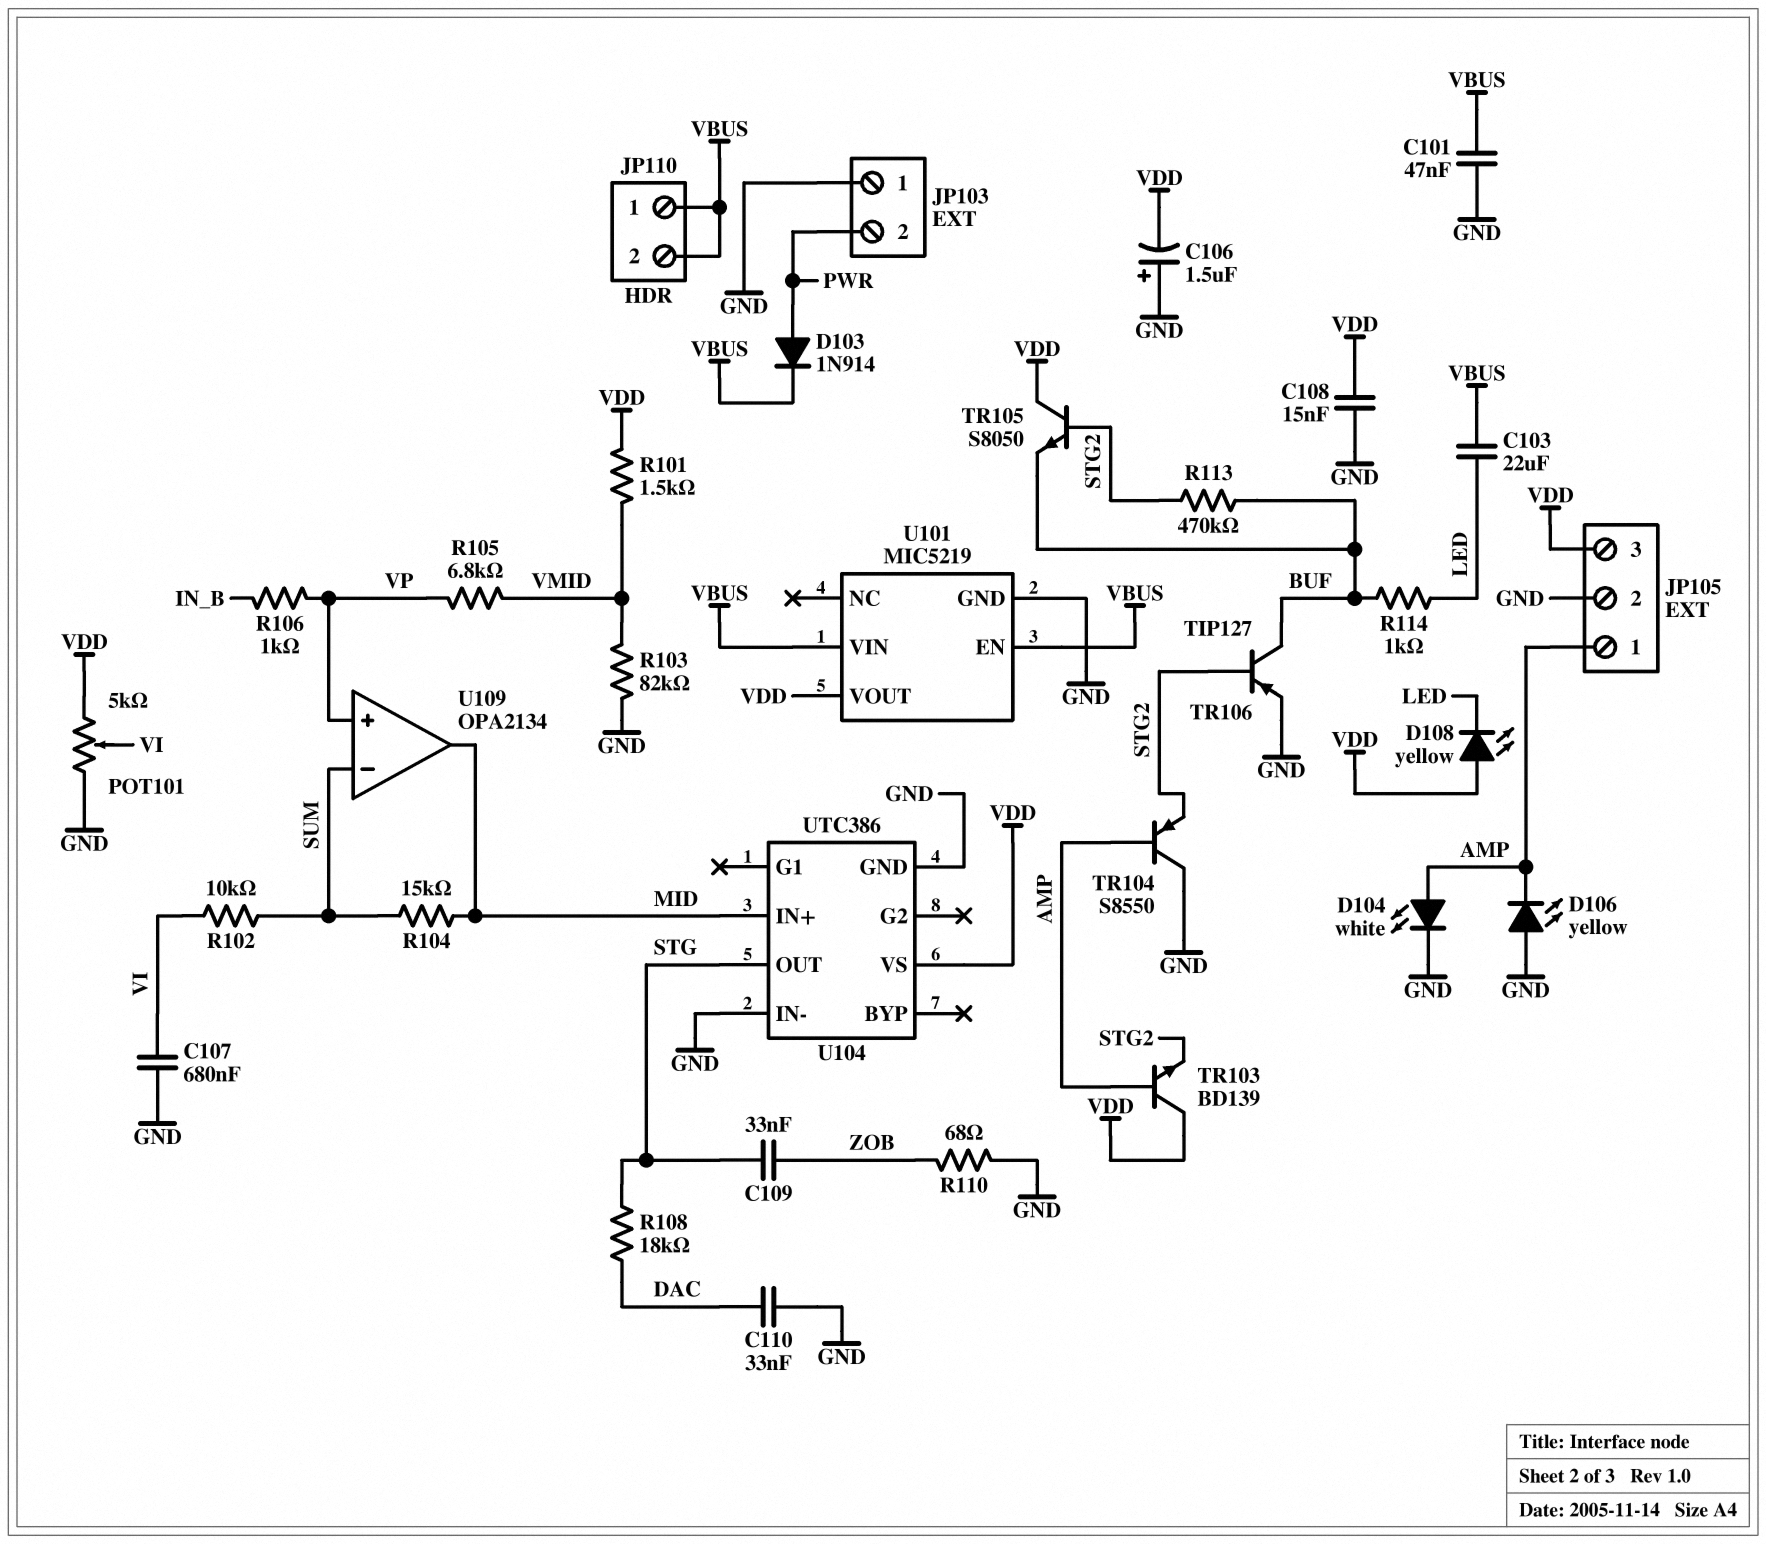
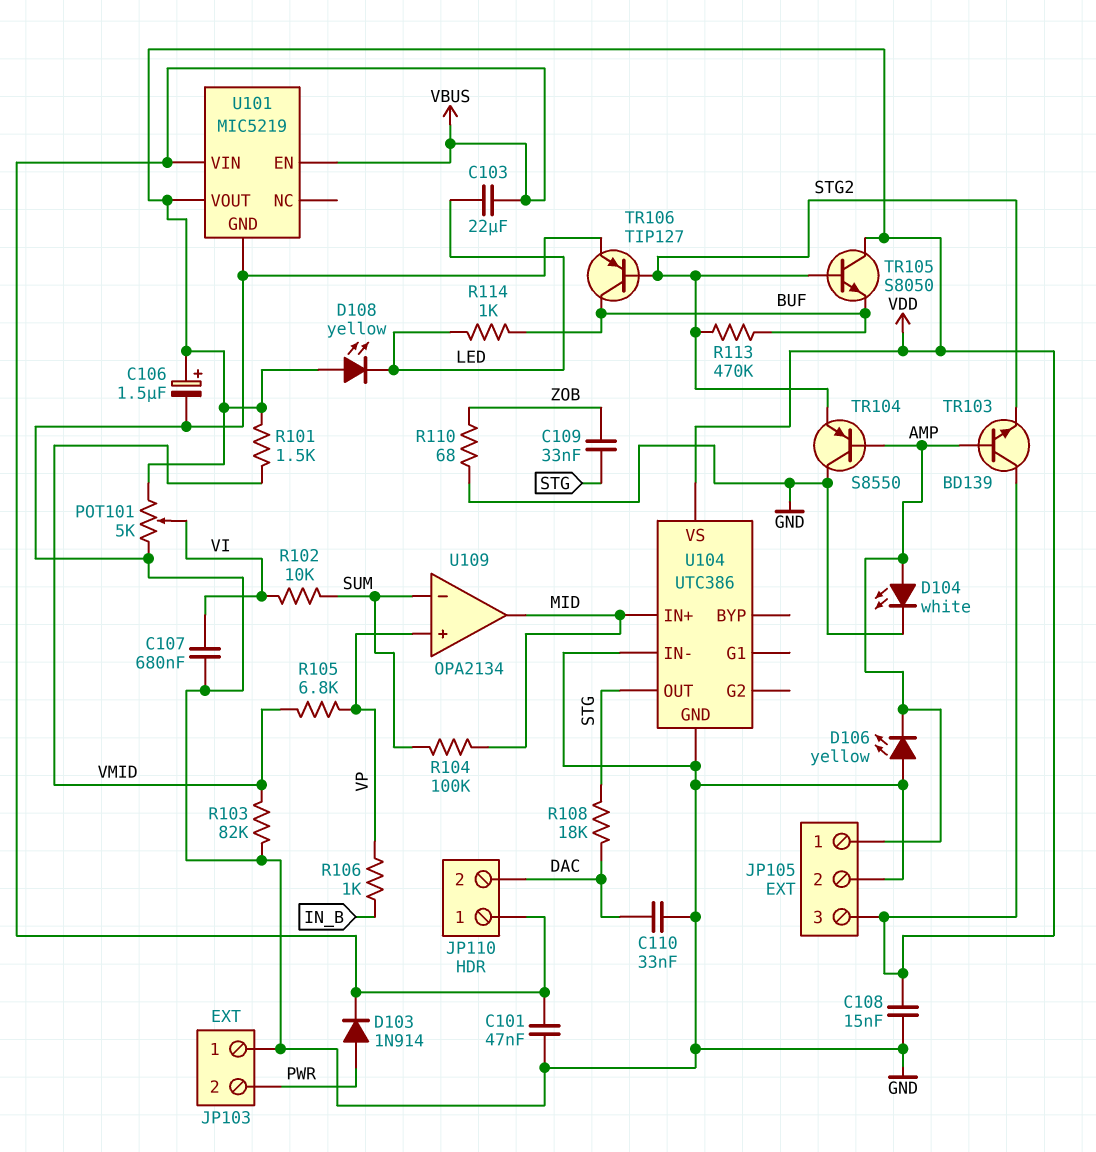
C106: 1.5uF (plus GND, minus VDD) -> 1.5uF (plus VDD, minus GND)
JP110 pin 2: VBUS -> DAC
R104: 15k (MID, SUM) -> 100k (MID, SUM)

